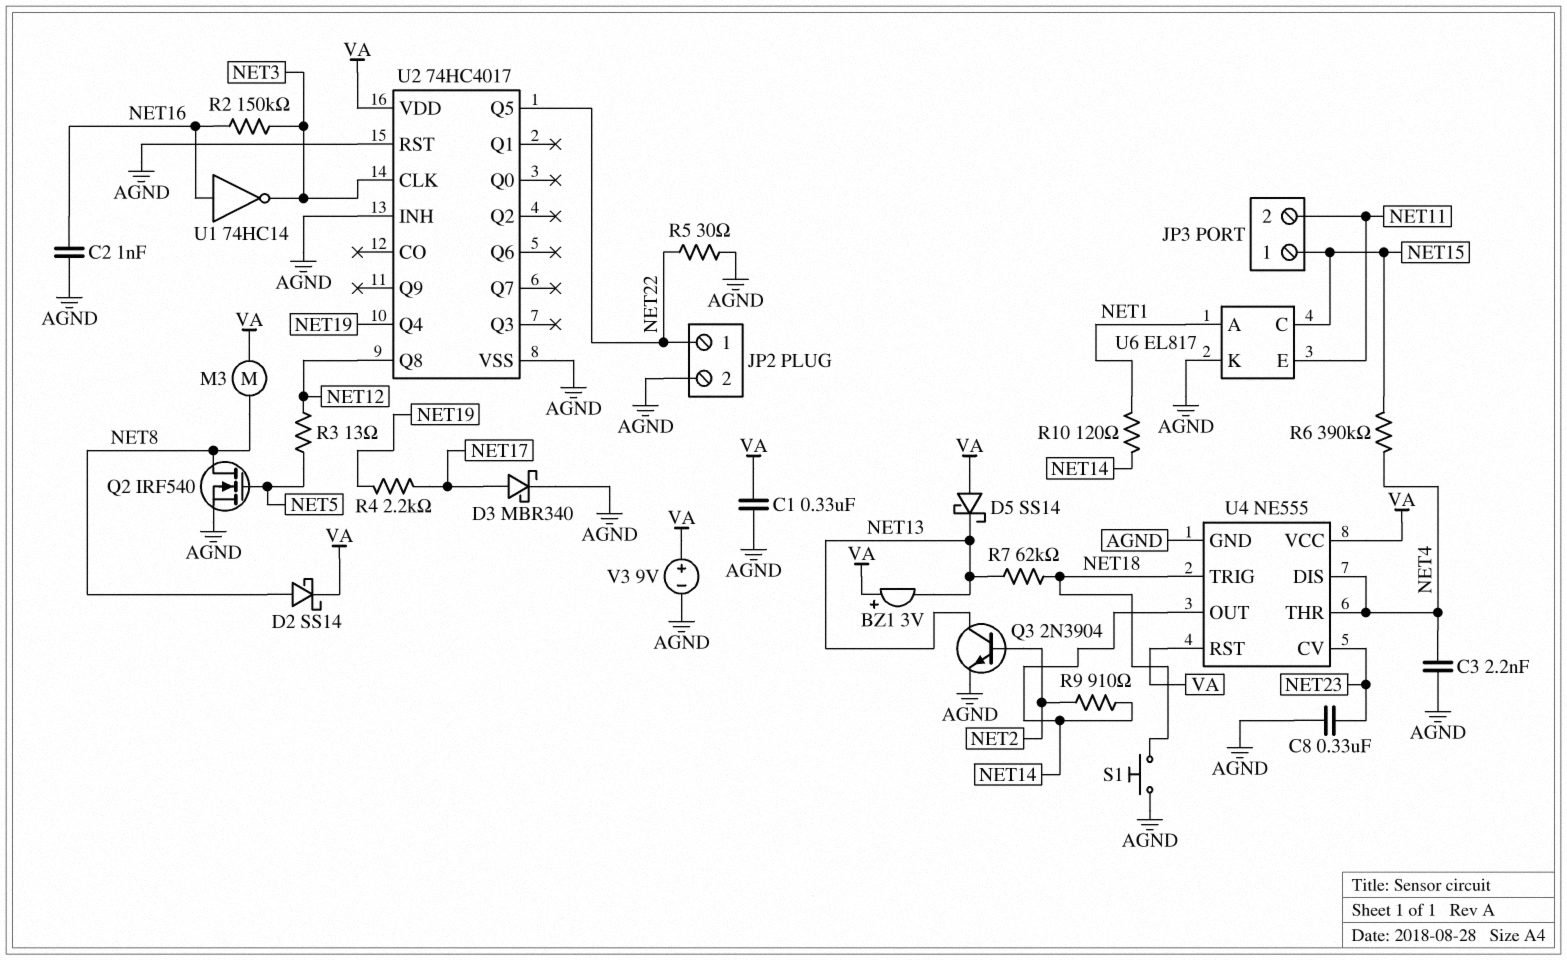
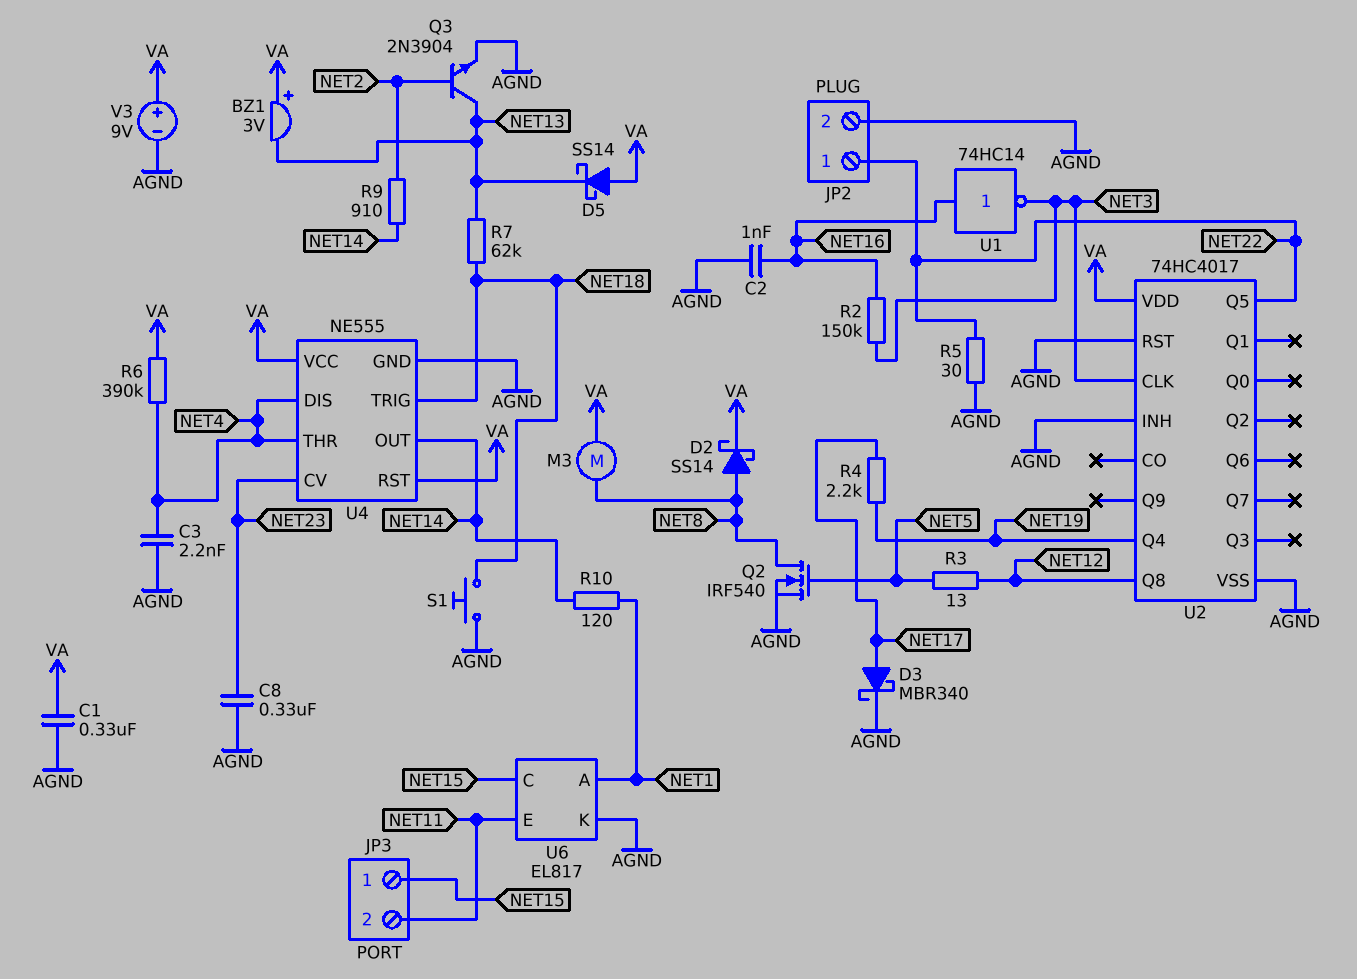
R6: 390k (NET4, NET15) -> 390k (NET4, VA)

